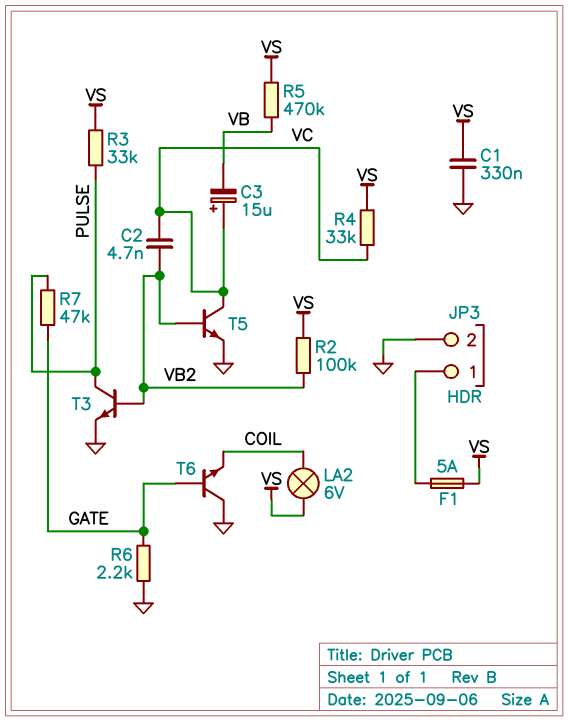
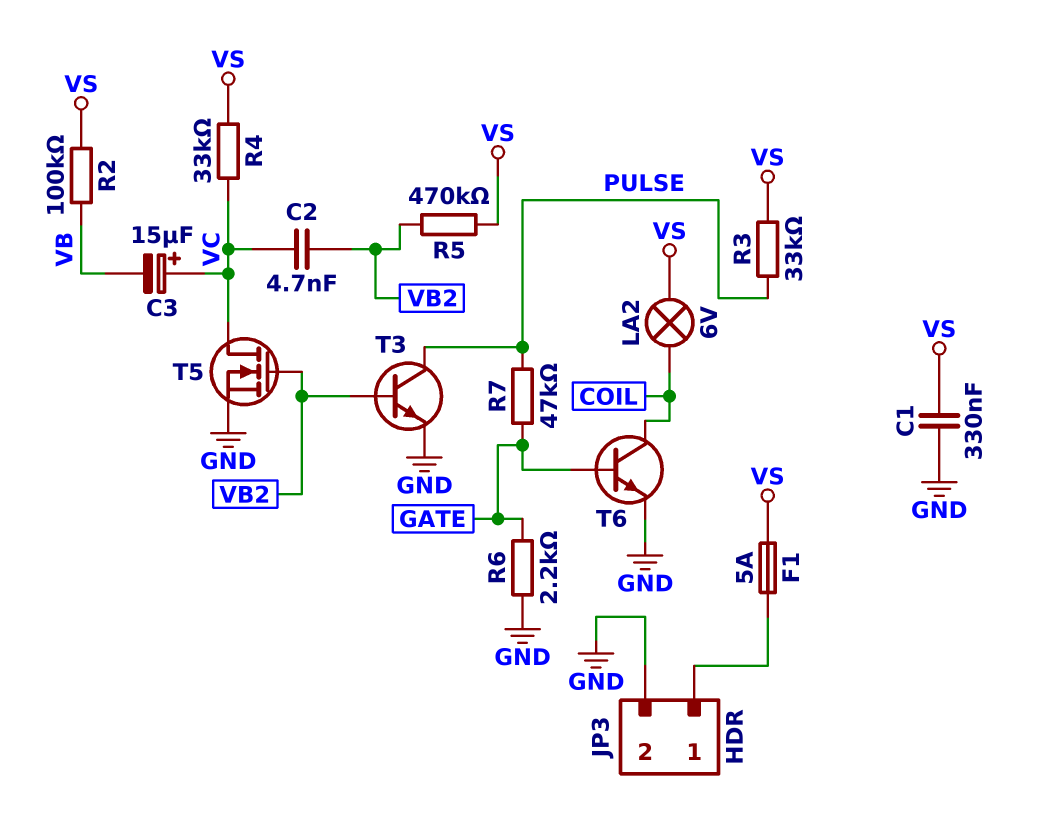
R2: 100k (VB2, VS) -> 100k (VB, VS)
R5: 470k (VB, VS) -> 470k (VB2, VS)
T5: NPN (B VB2, C VC, E GND) -> NMOS (G VB2, D VC, S GND)
T6: NPN (B GATE, C GND, E COIL) -> NPN (B GATE, C COIL, E GND)

